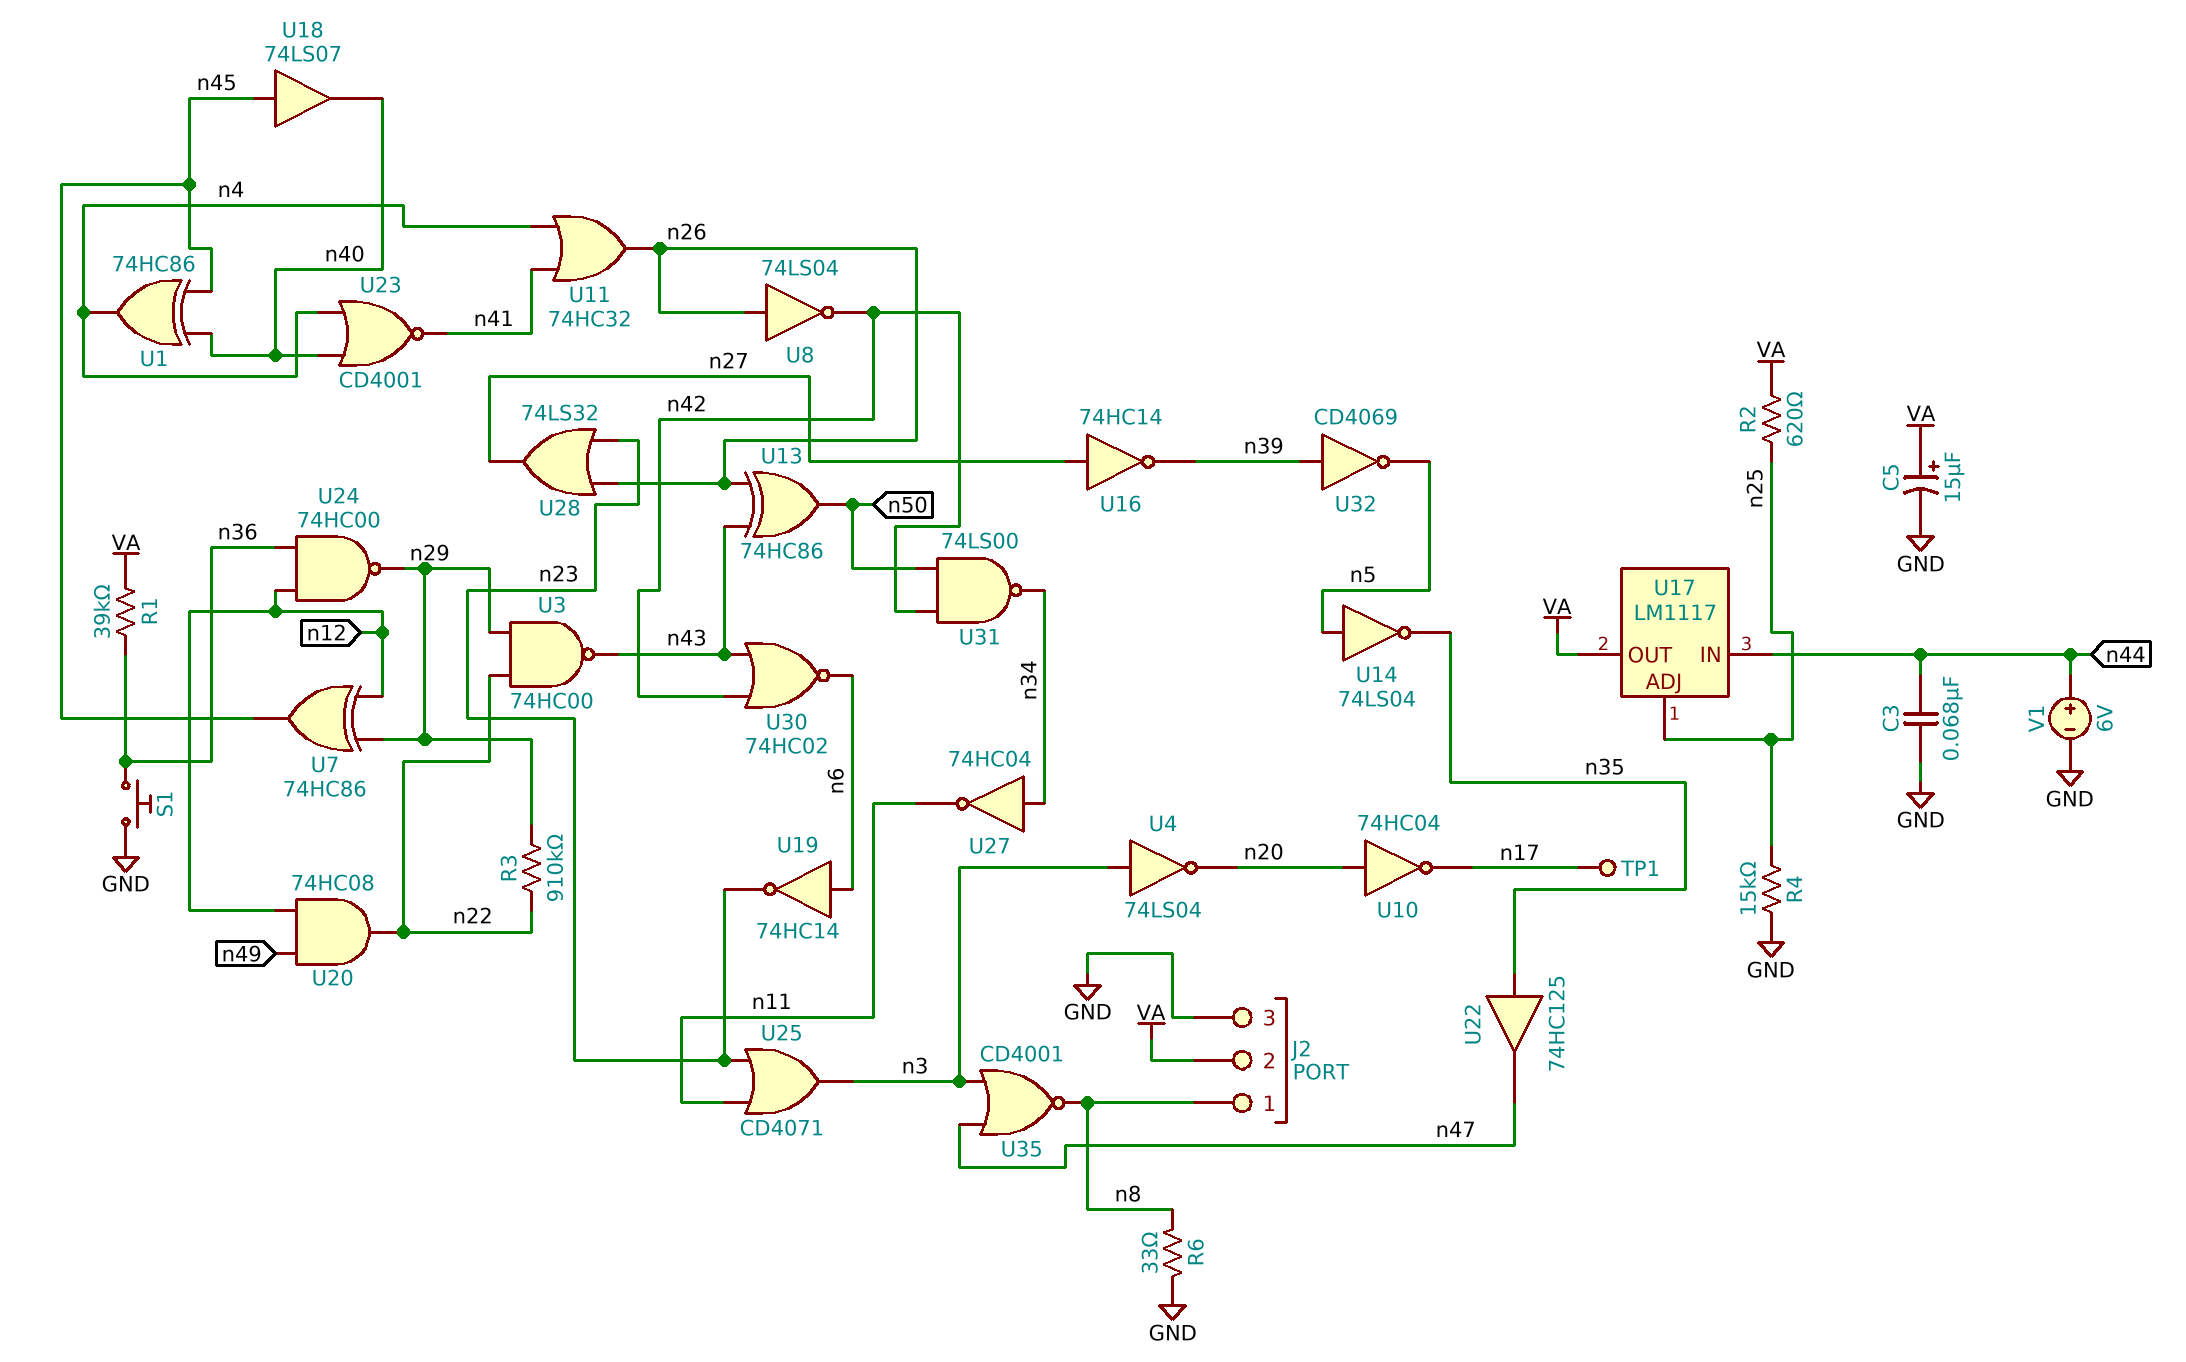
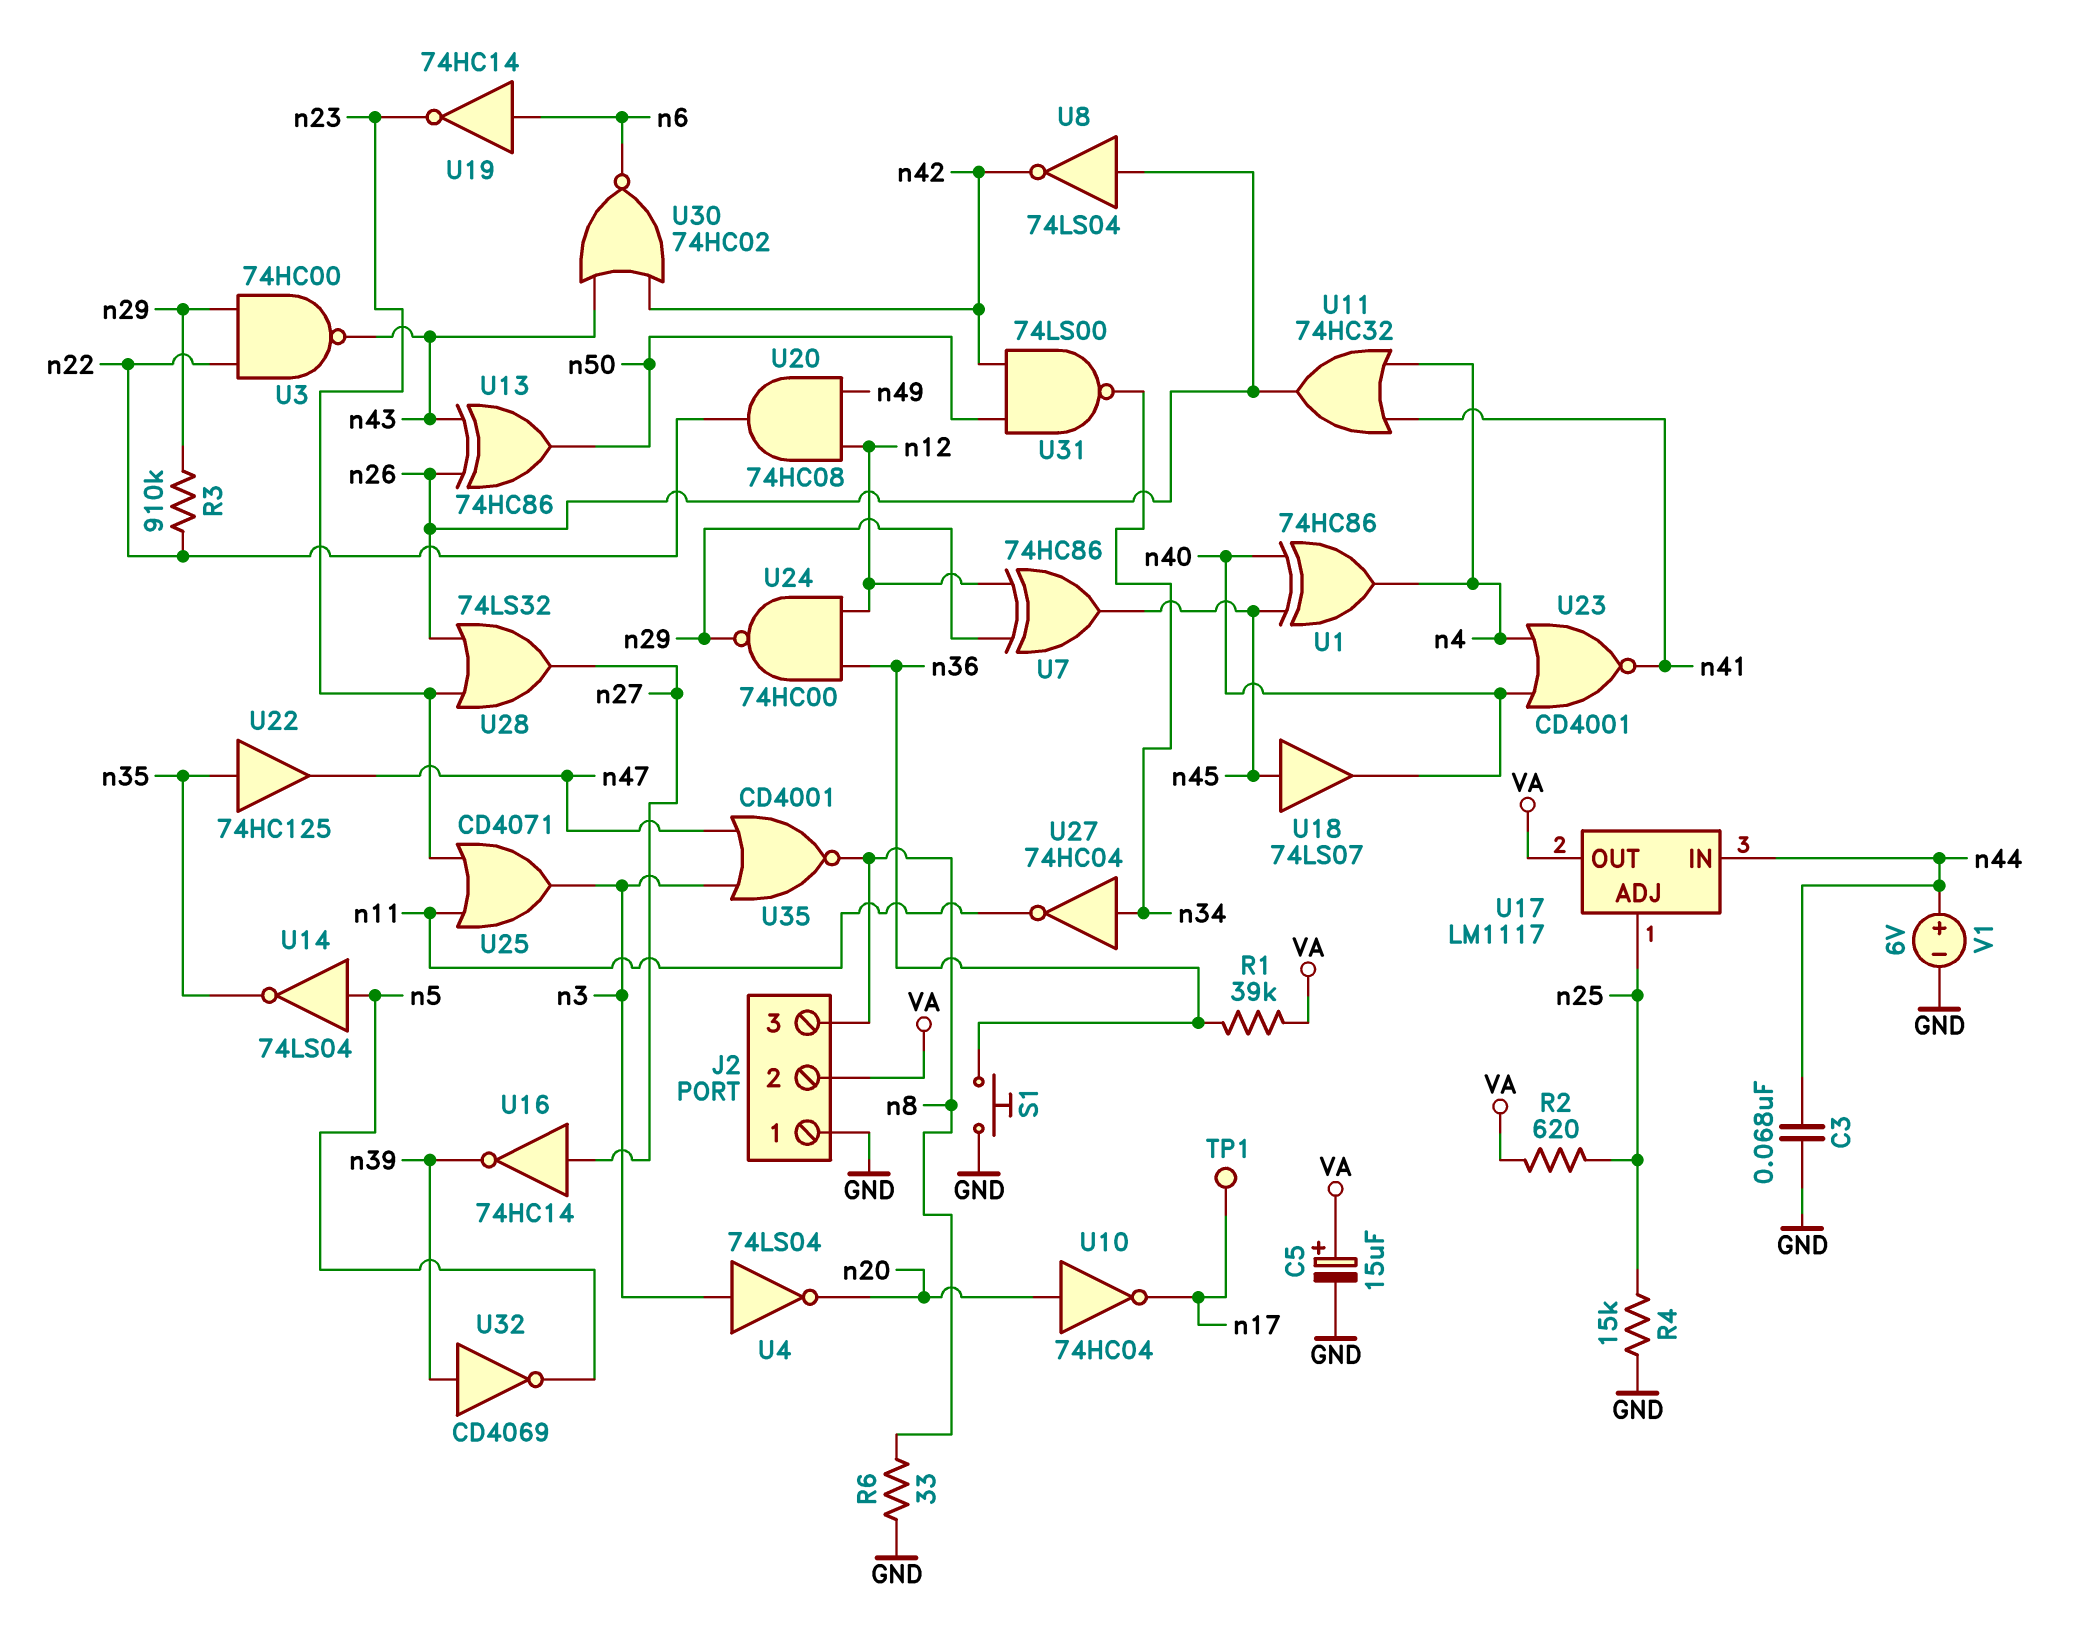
J2 pin 1: n8 -> GND
J2 pin 3: GND -> n8

